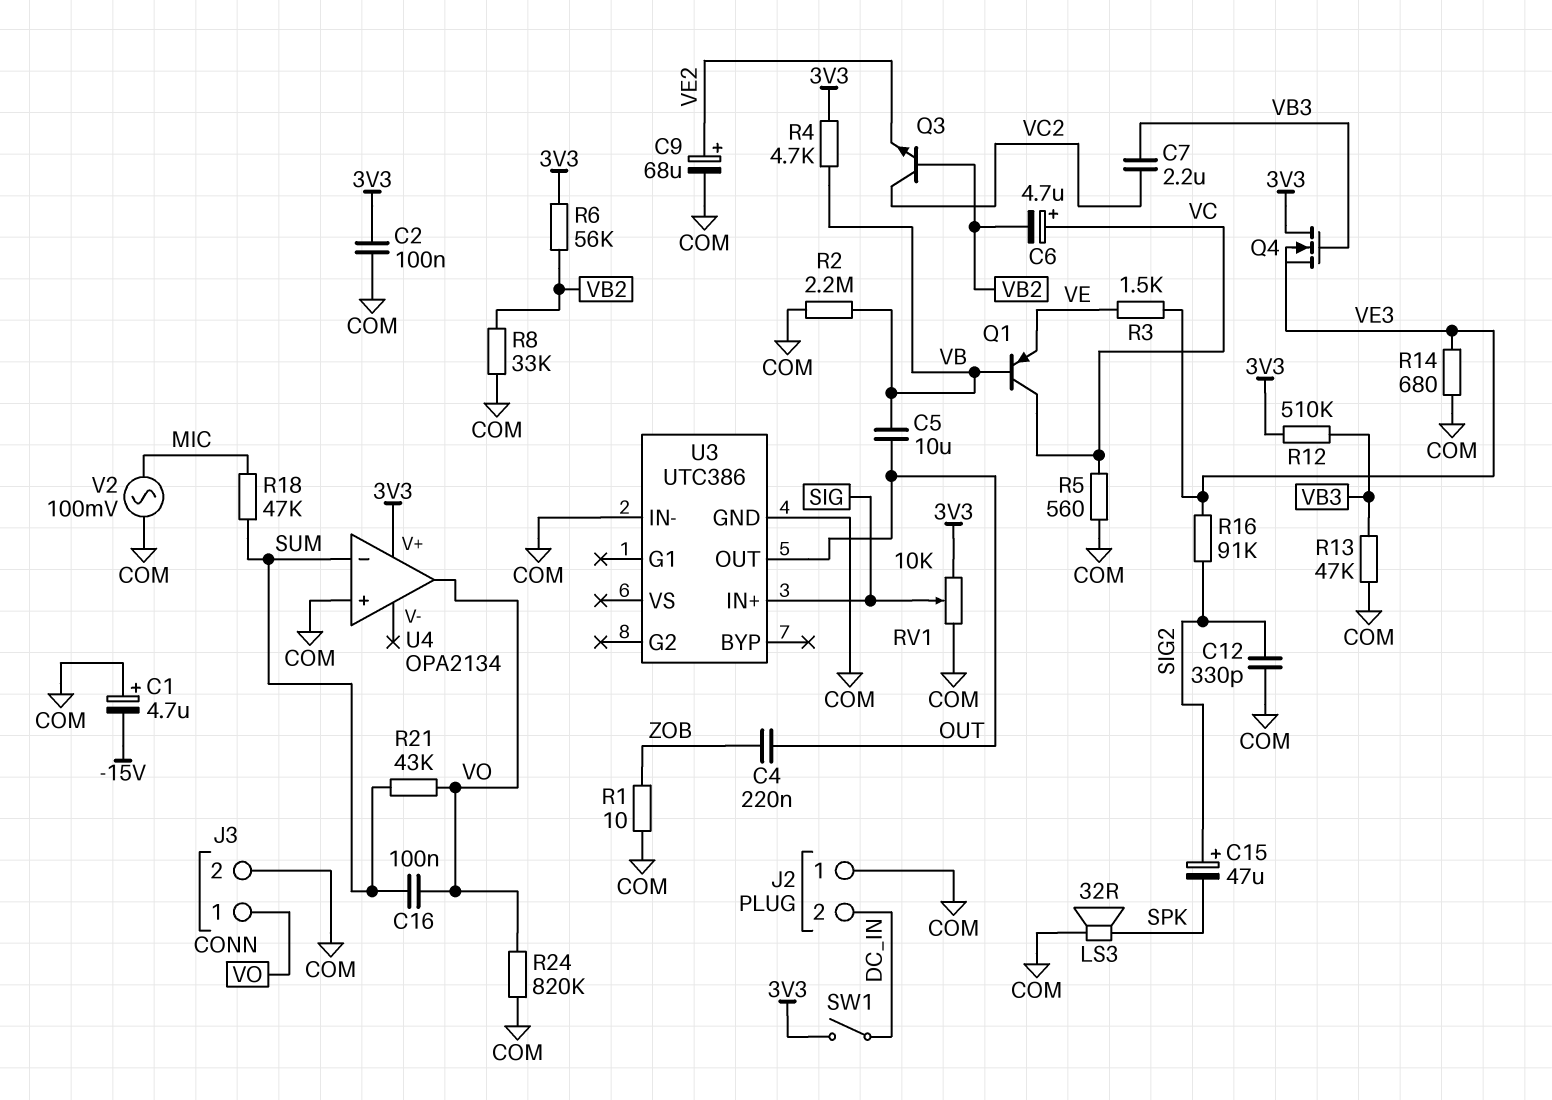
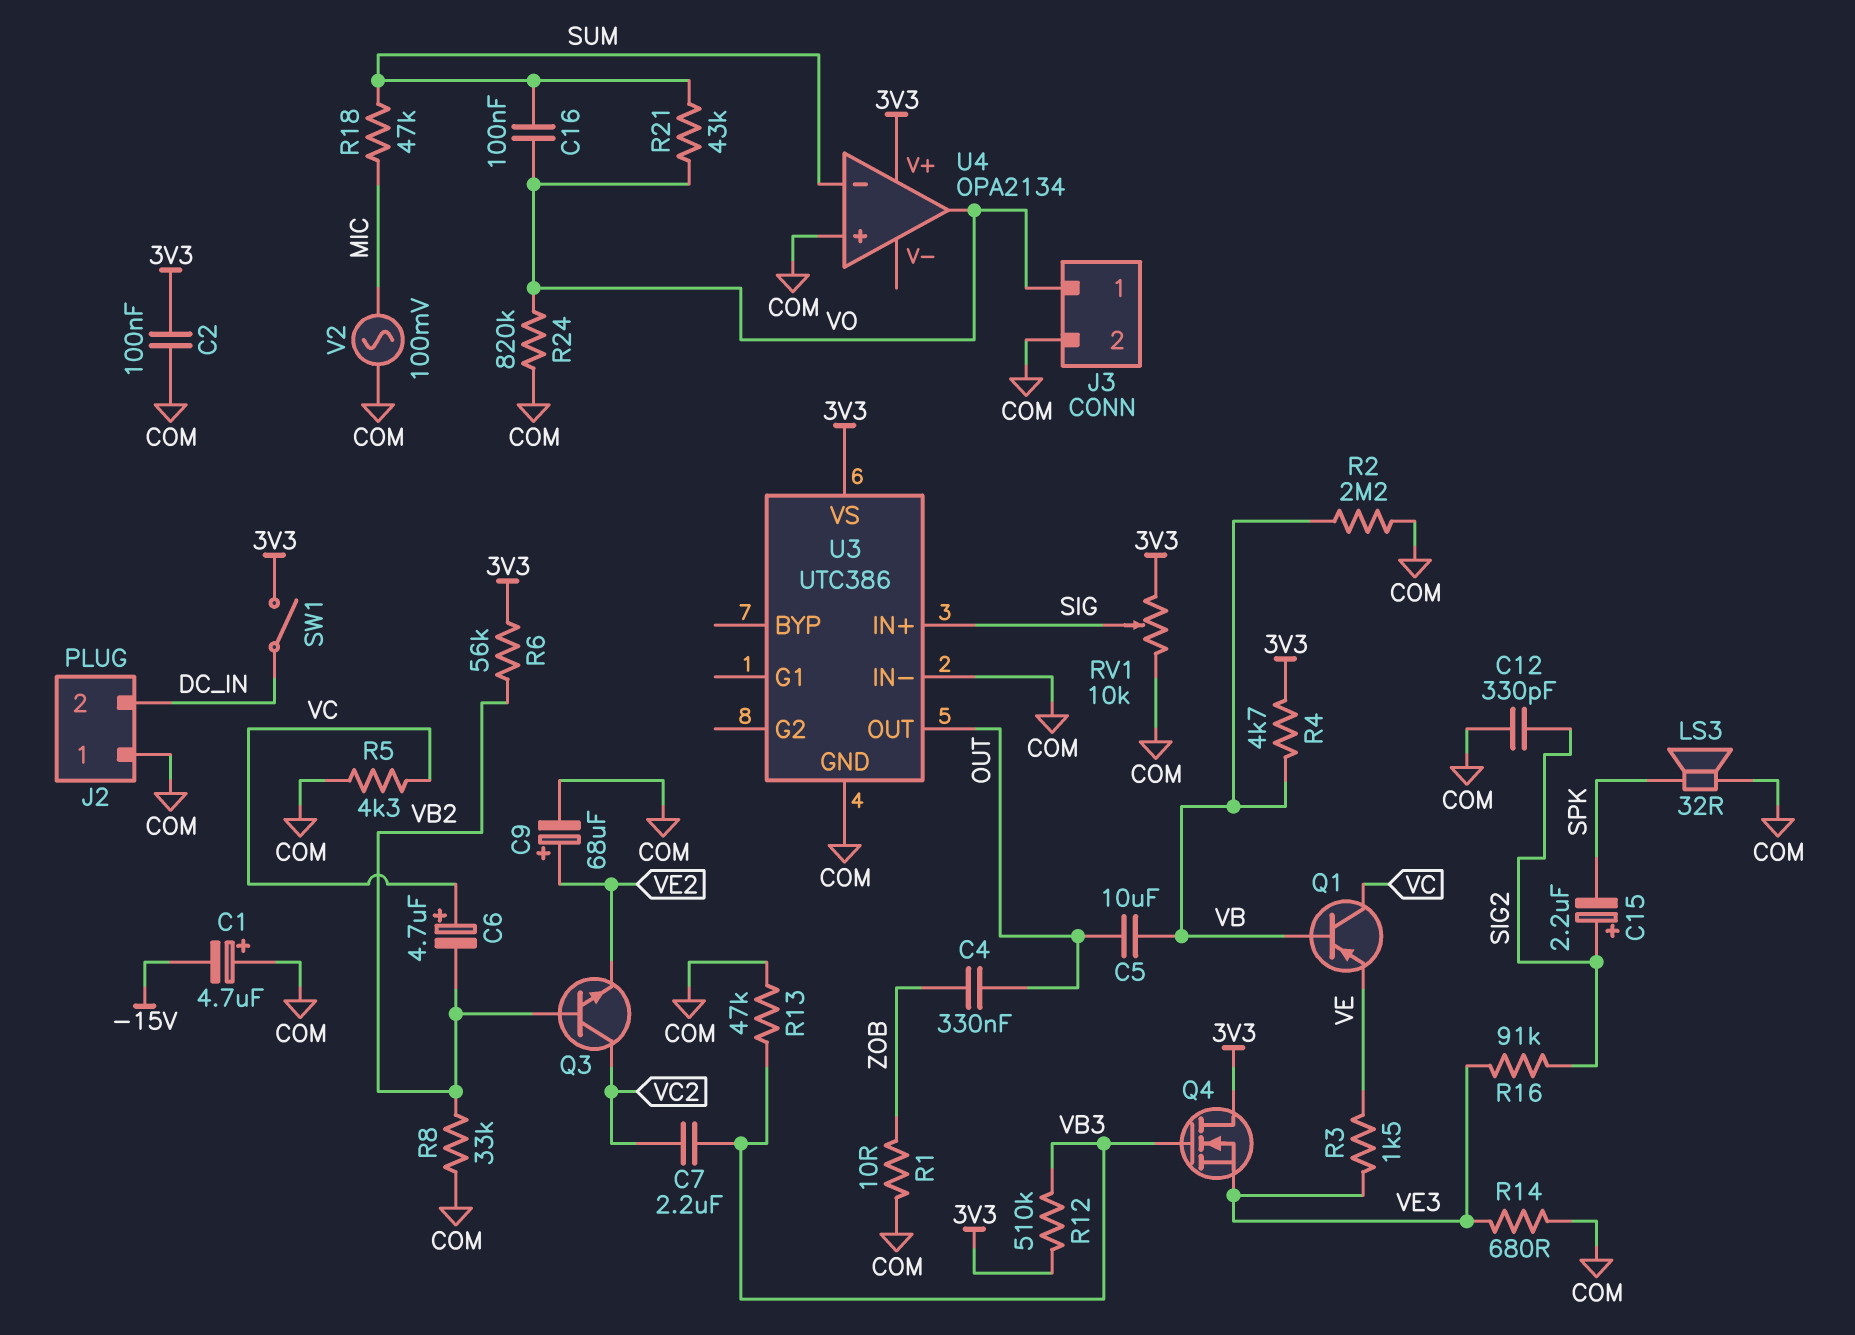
C4: 220nF (OUT, ZOB) -> 330nF (OUT, ZOB)
C15: 47uF (plus SIG2, minus SPK) -> 2.2uF (plus SIG2, minus SPK)
R5: 560 (COM, VC) -> 4.3k (COM, VC)
U3 pin VS: none -> 3V3

